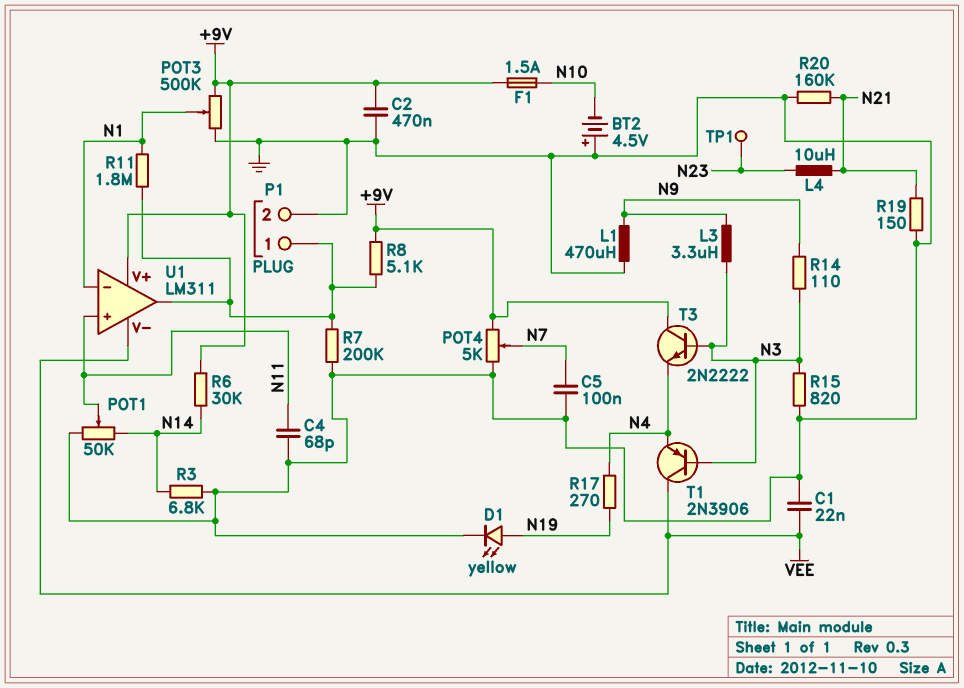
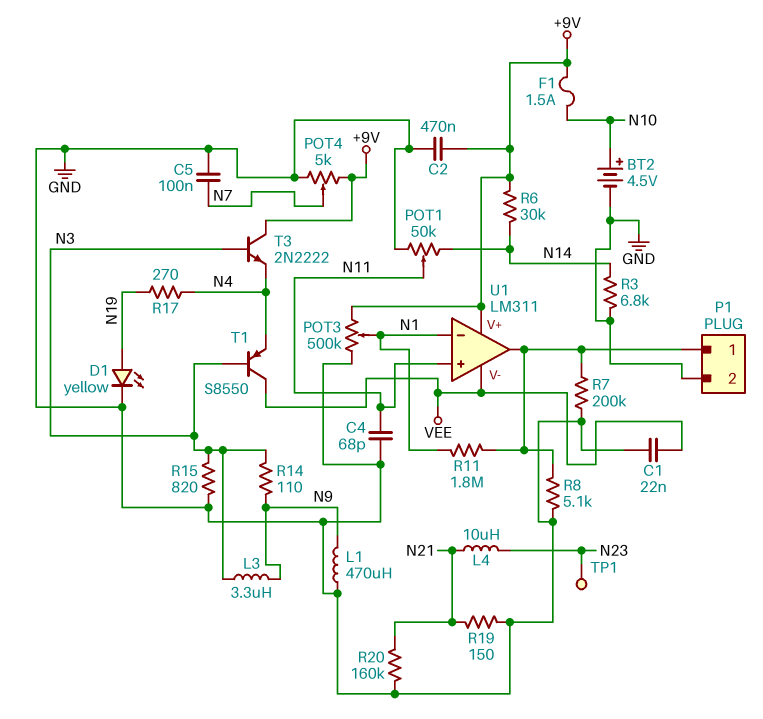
BT2: 4.5V (plus GND, minus N10) -> 4.5V (plus N10, minus GND)
R8: 5.1k (+9V, P1/1) -> 5.1k (GND, P1/1)
T1: PNP 2N3906 (B N3, C VEE, E N4) -> PNP S8550 (B N3, C VEE, E N4)

